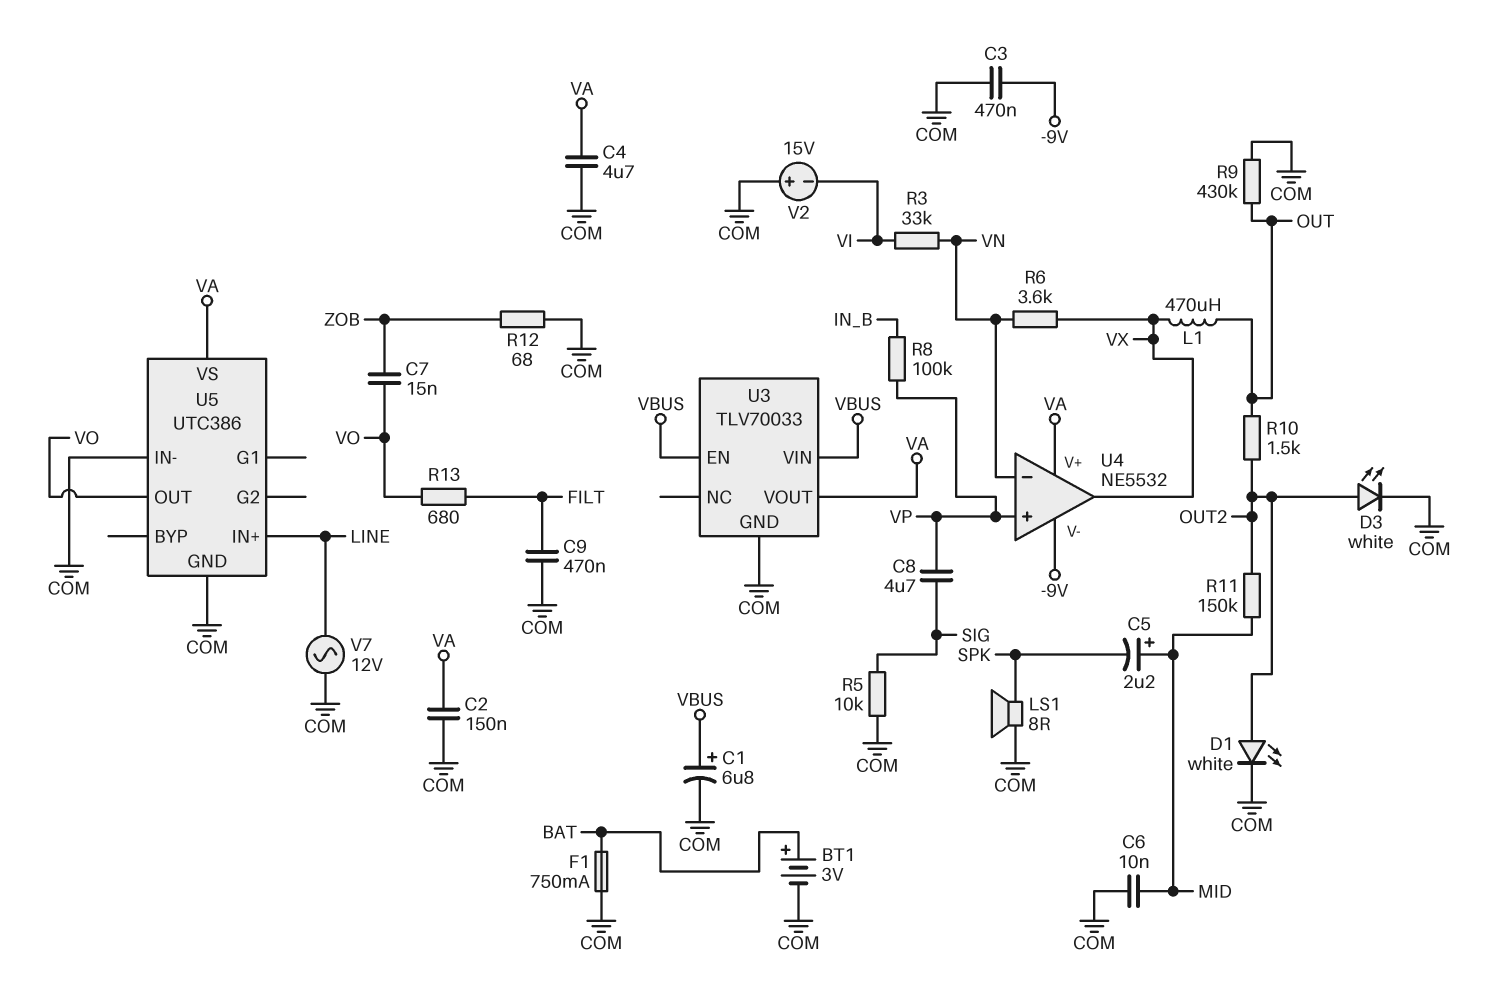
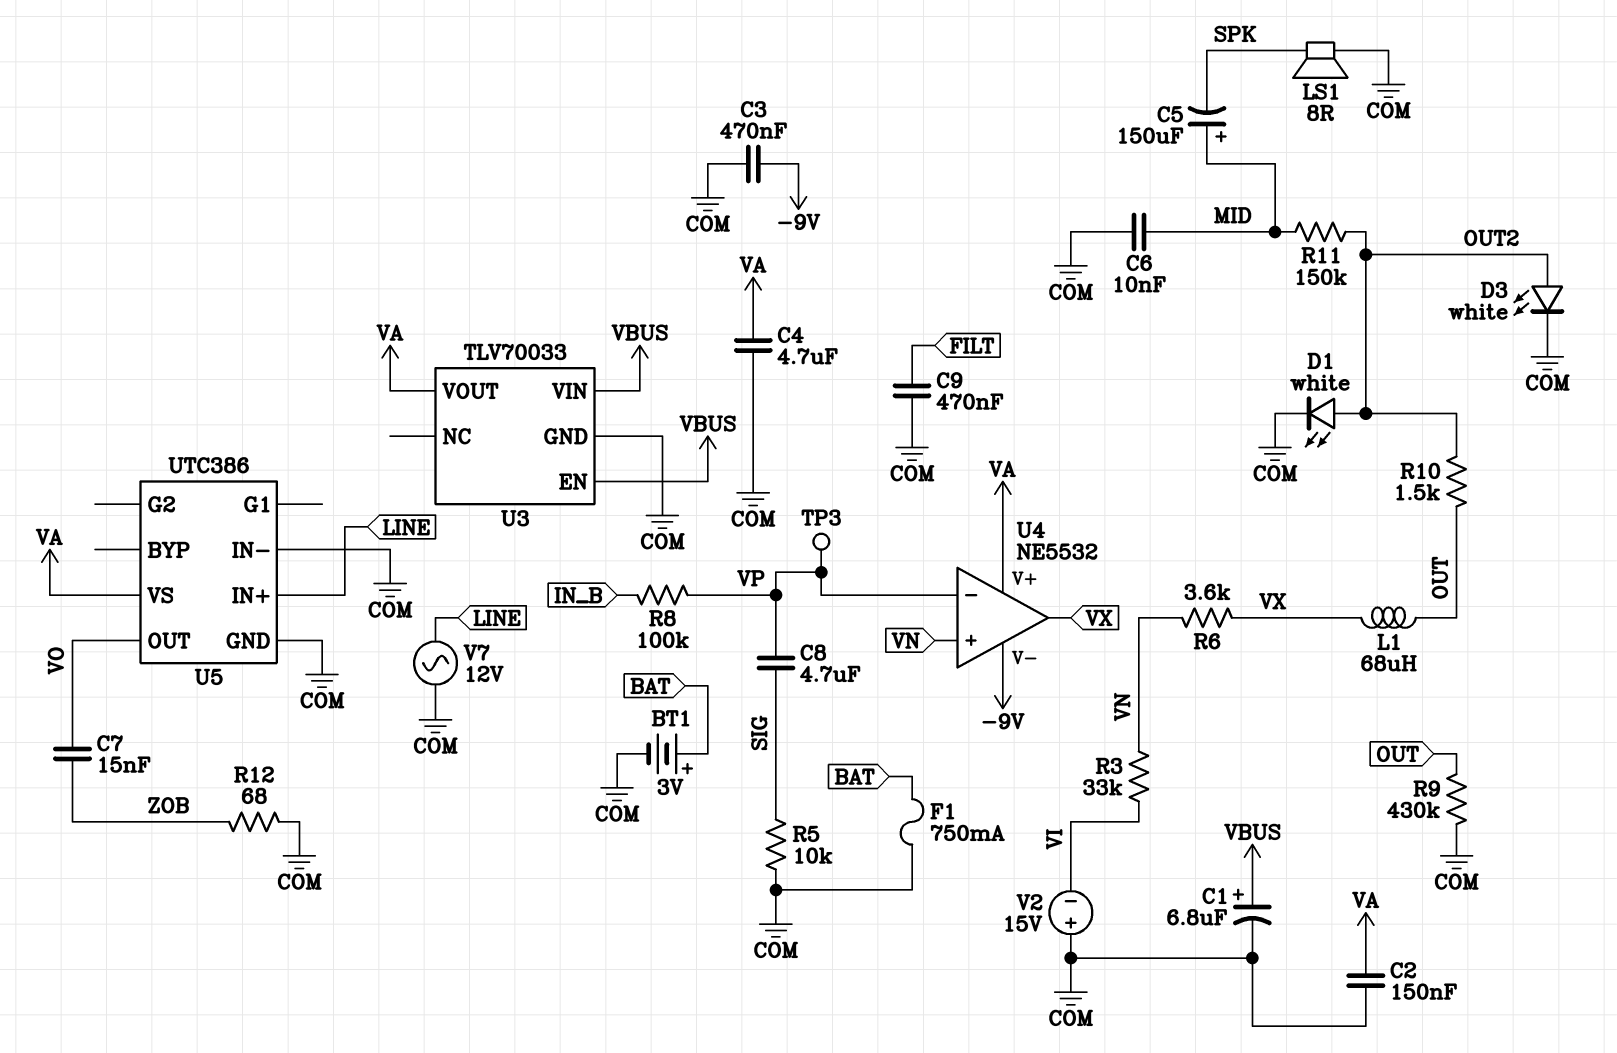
C5: 2.2uF (plus MID, minus SPK) -> 150uF (plus MID, minus SPK)
L1: 470uH (OUT, VX) -> 68uH (OUT, VX)
R13: 680 (FILT, VO) -> none
TP3: none -> test point (VP)
U4 pin in+: VP -> VN
U4 pin in-: VN -> VP

